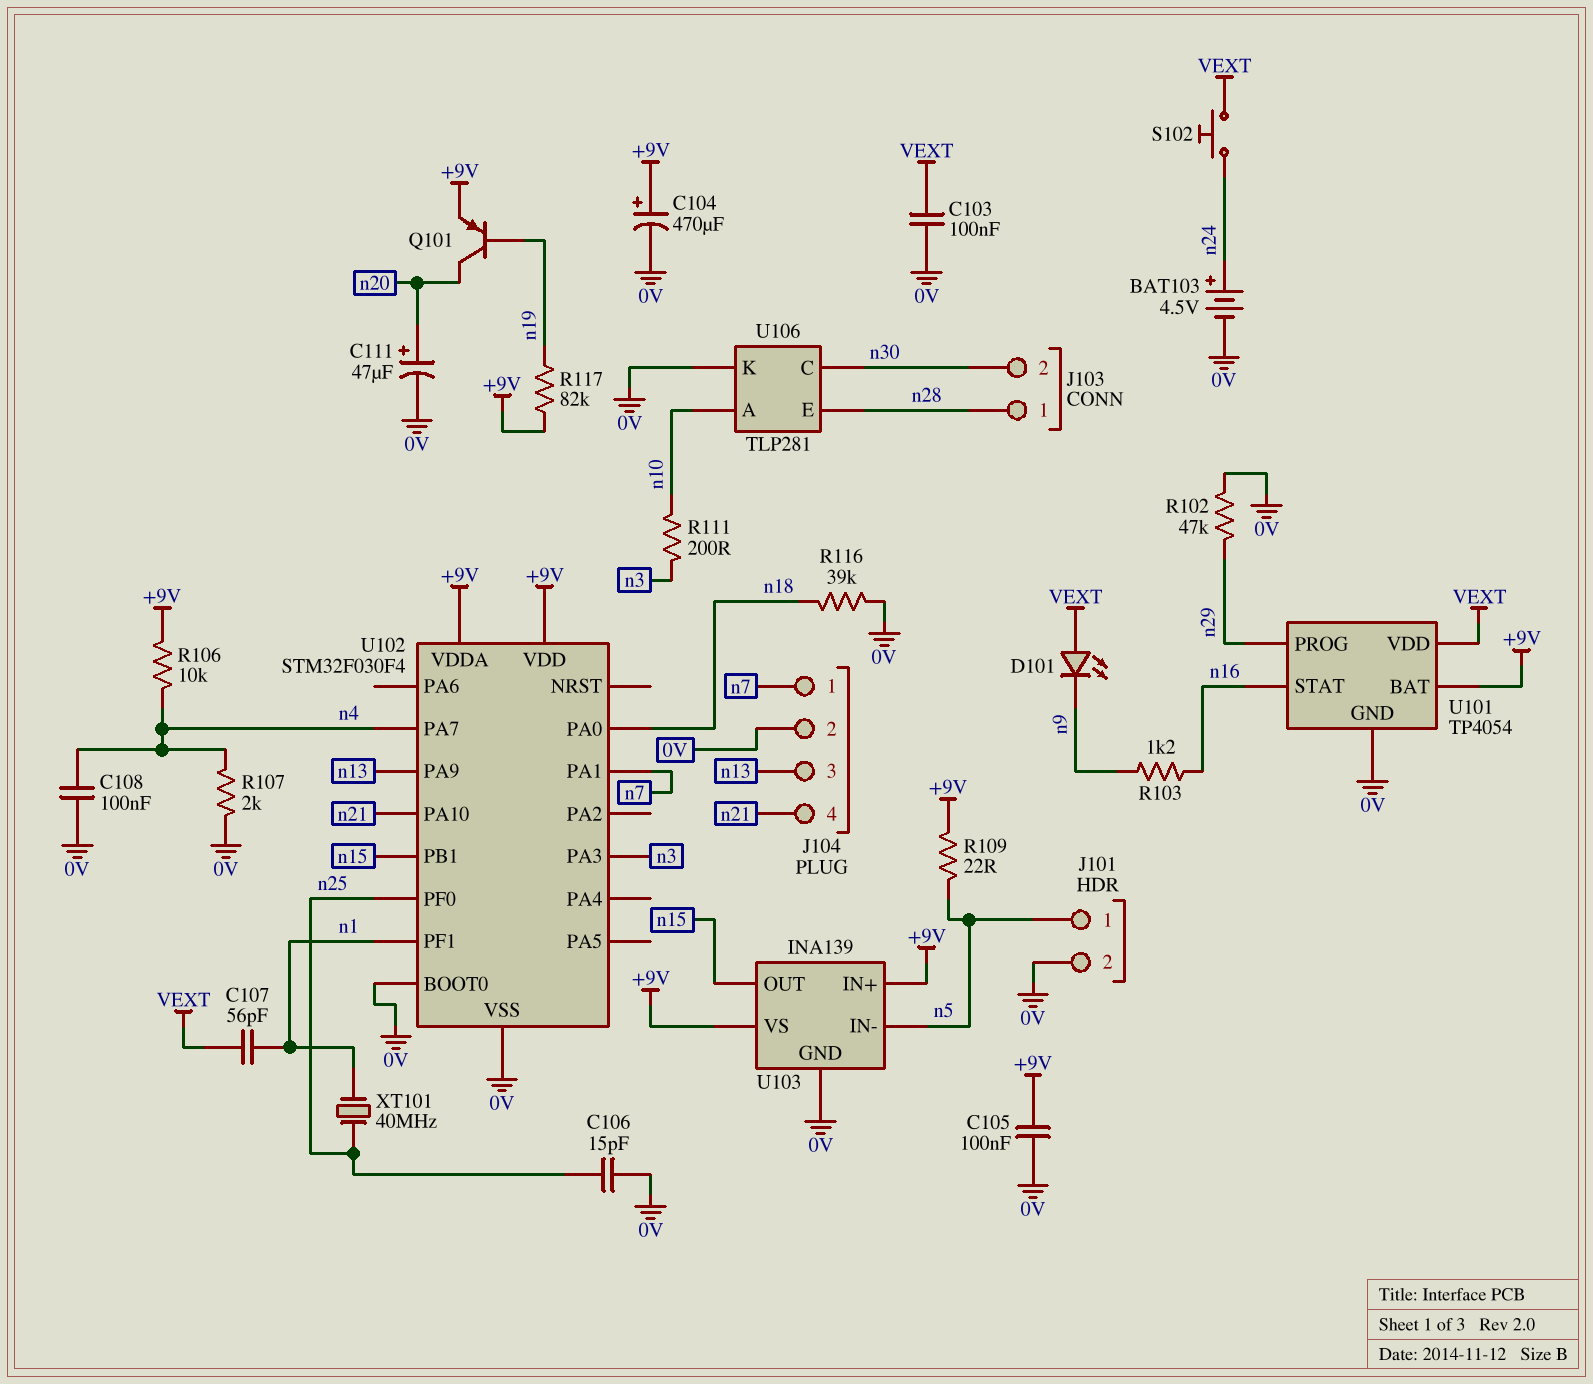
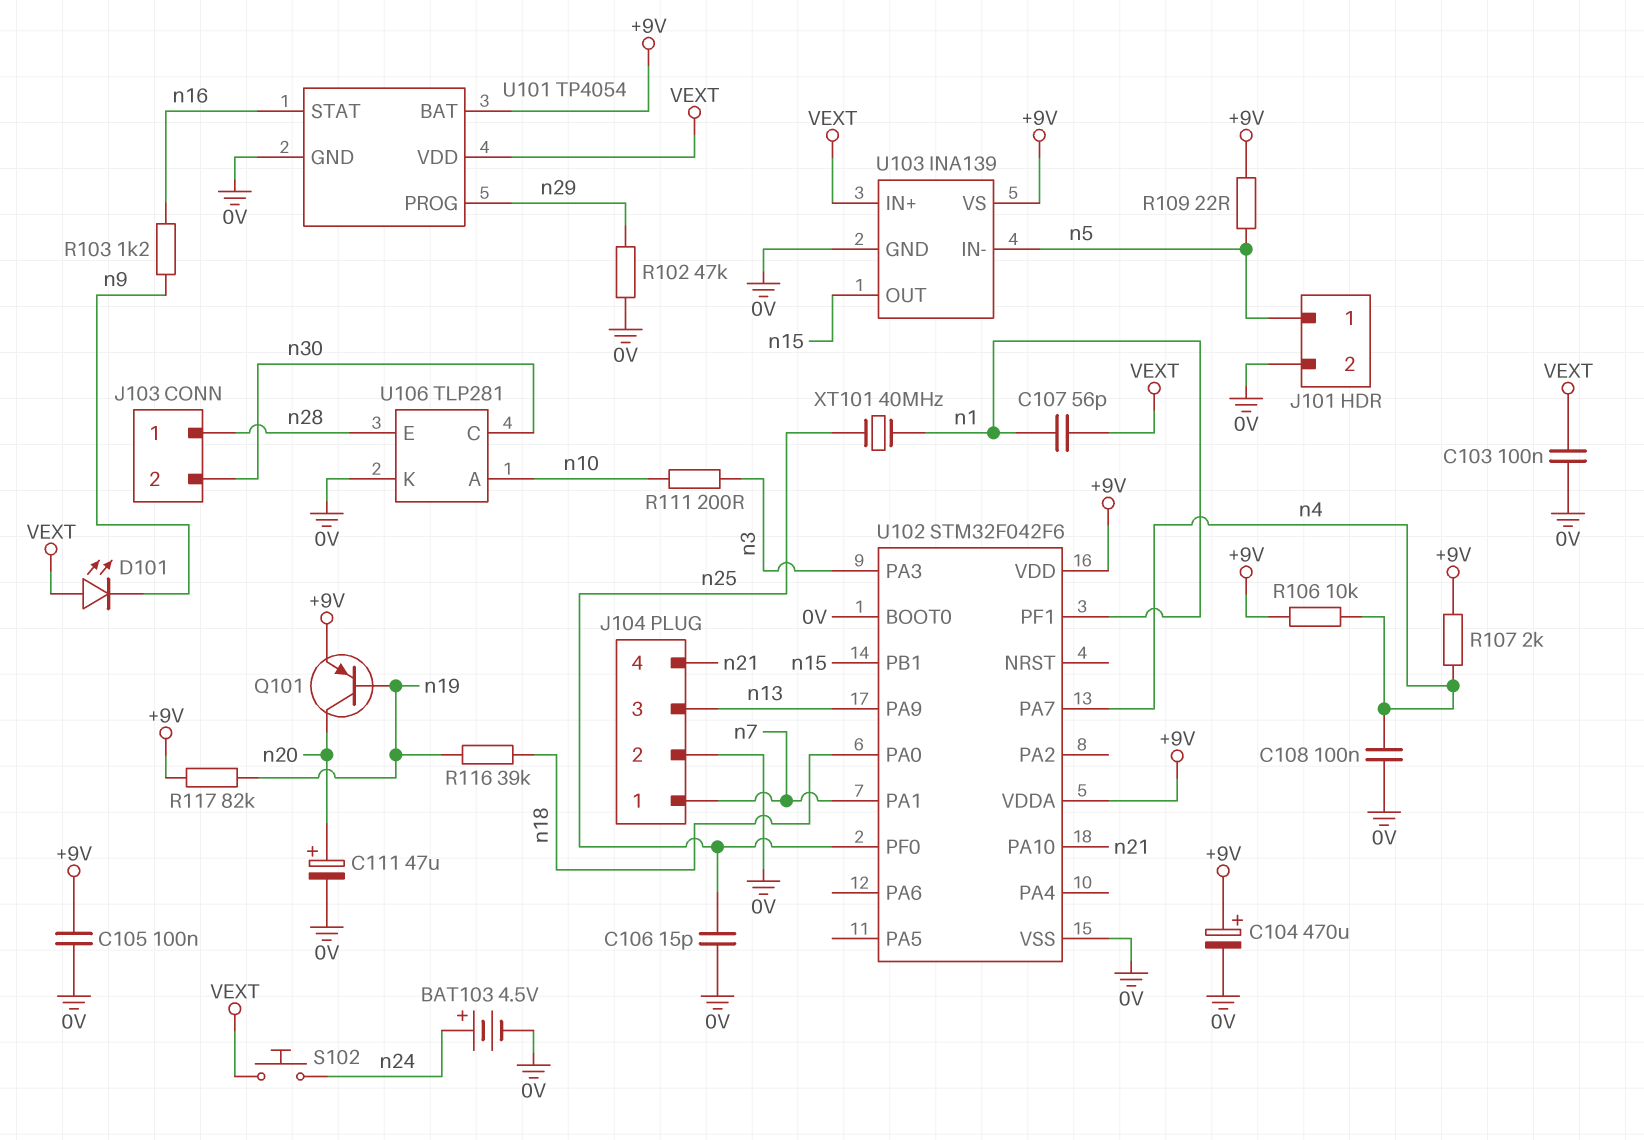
R107: 2k (0V, n4) -> 2k (+9V, n4)
R116: 39k (0V, n18) -> 39k (n18, n19)
U102: STM32F030F4 -> STM32F042F6
U103 pin IN+: +9V -> VEXT

